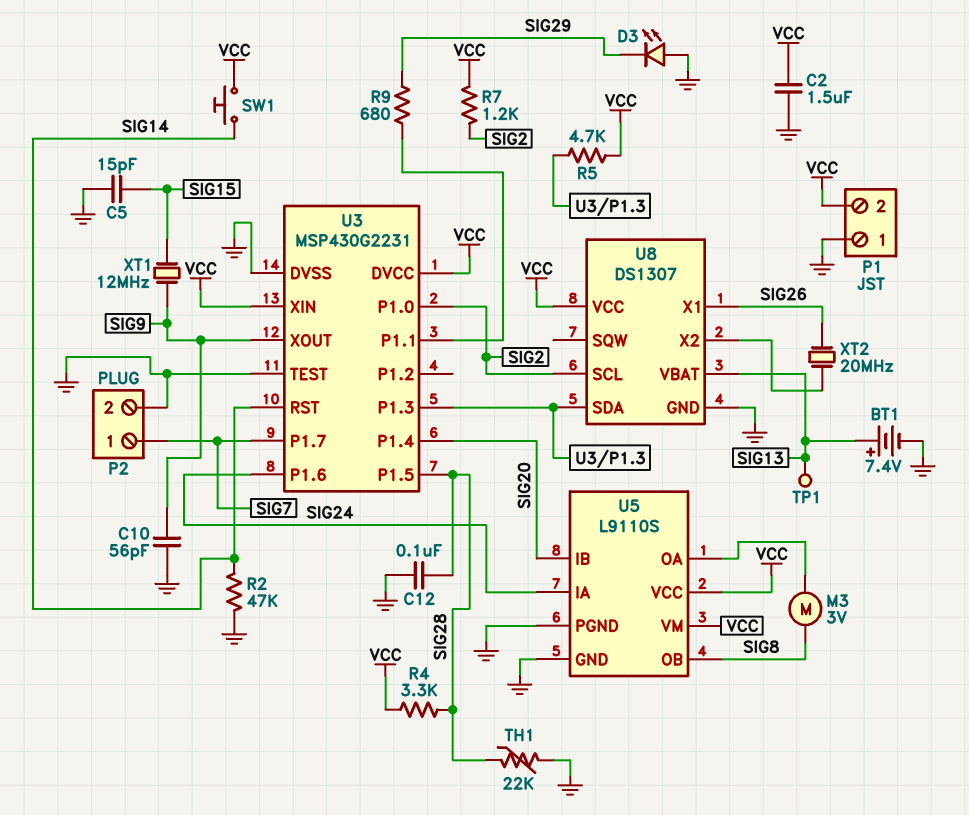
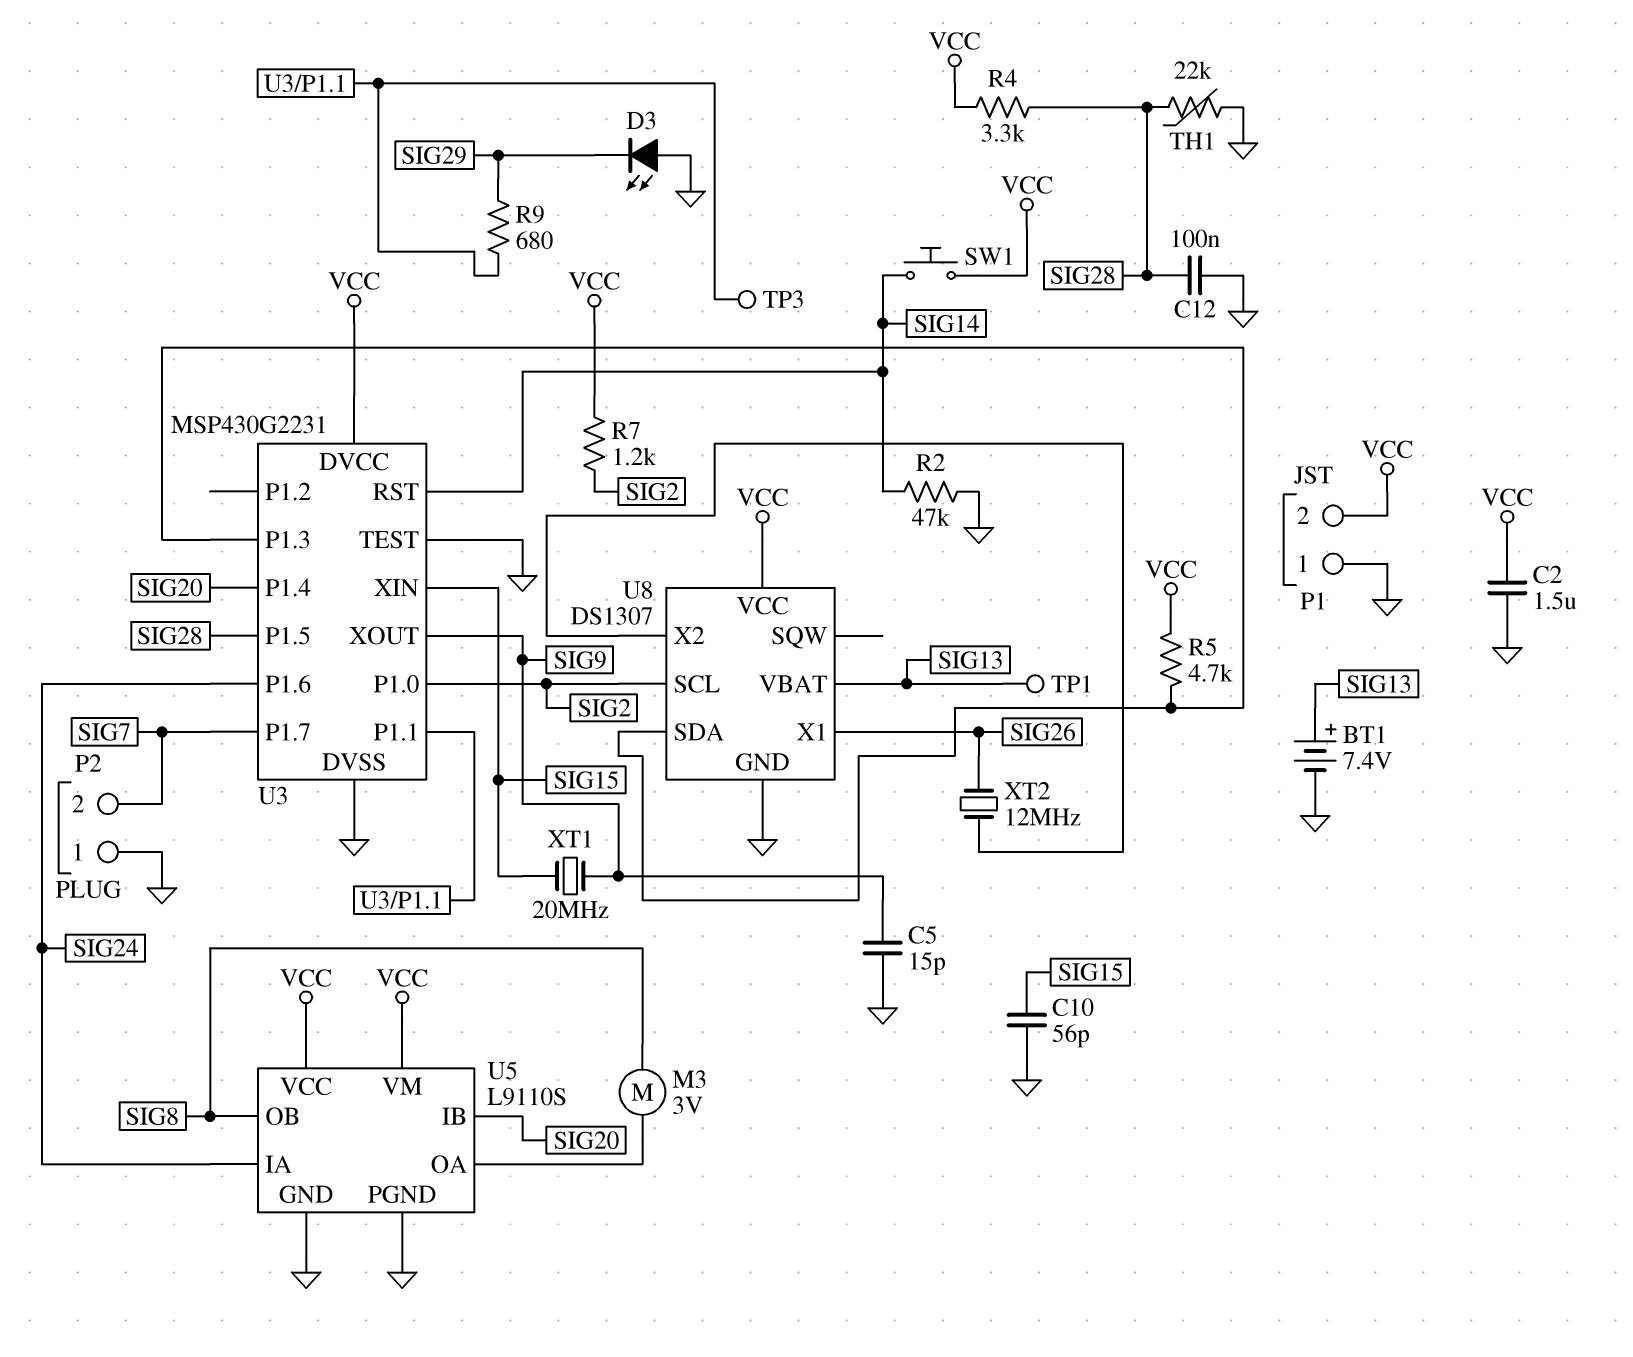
C5: 15pF (GND, SIG15) -> 15pF (GND, SIG9)
C10: 56pF (GND, SIG9) -> 56pF (GND, SIG15)
P2 pin 1: SIG7 -> GND
P2 pin 2: GND -> SIG7
TP3: none -> test point (U3/P1.1)
U3 pin XIN: VCC -> SIG15
XT1: 12MHz (SIG9, SIG15) -> 20MHz (SIG9, SIG15)
XT2: 20MHz (SIG26, U8/X2) -> 12MHz (SIG26, U8/X2)

